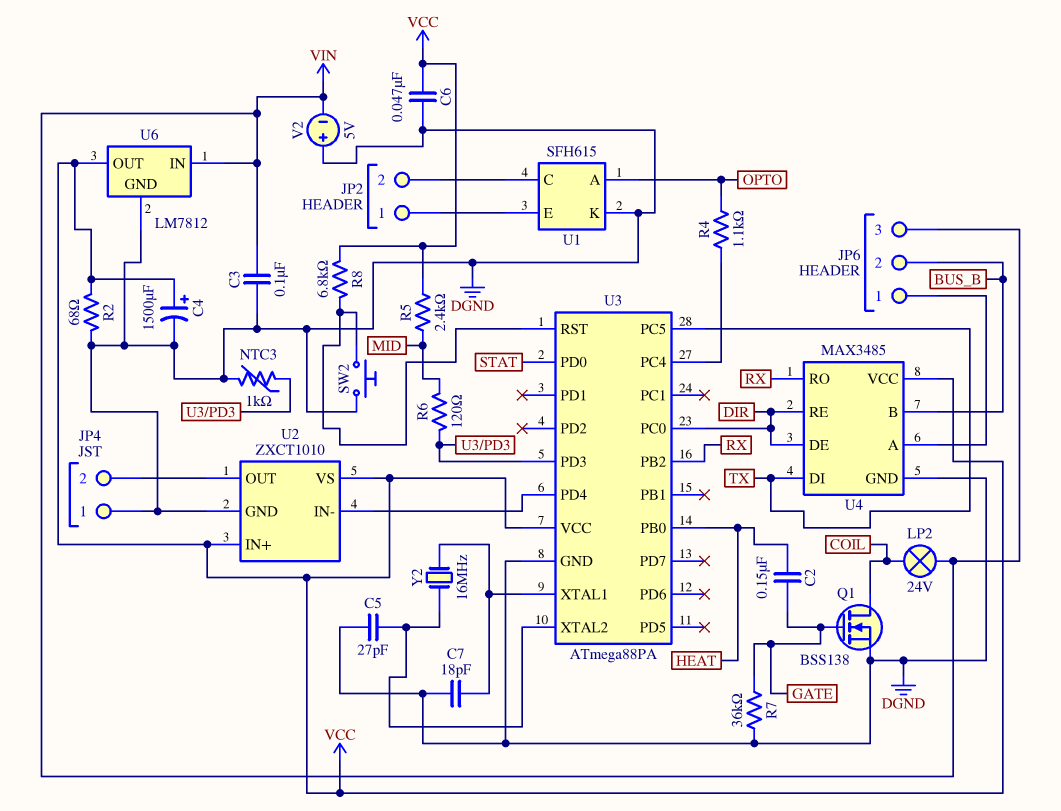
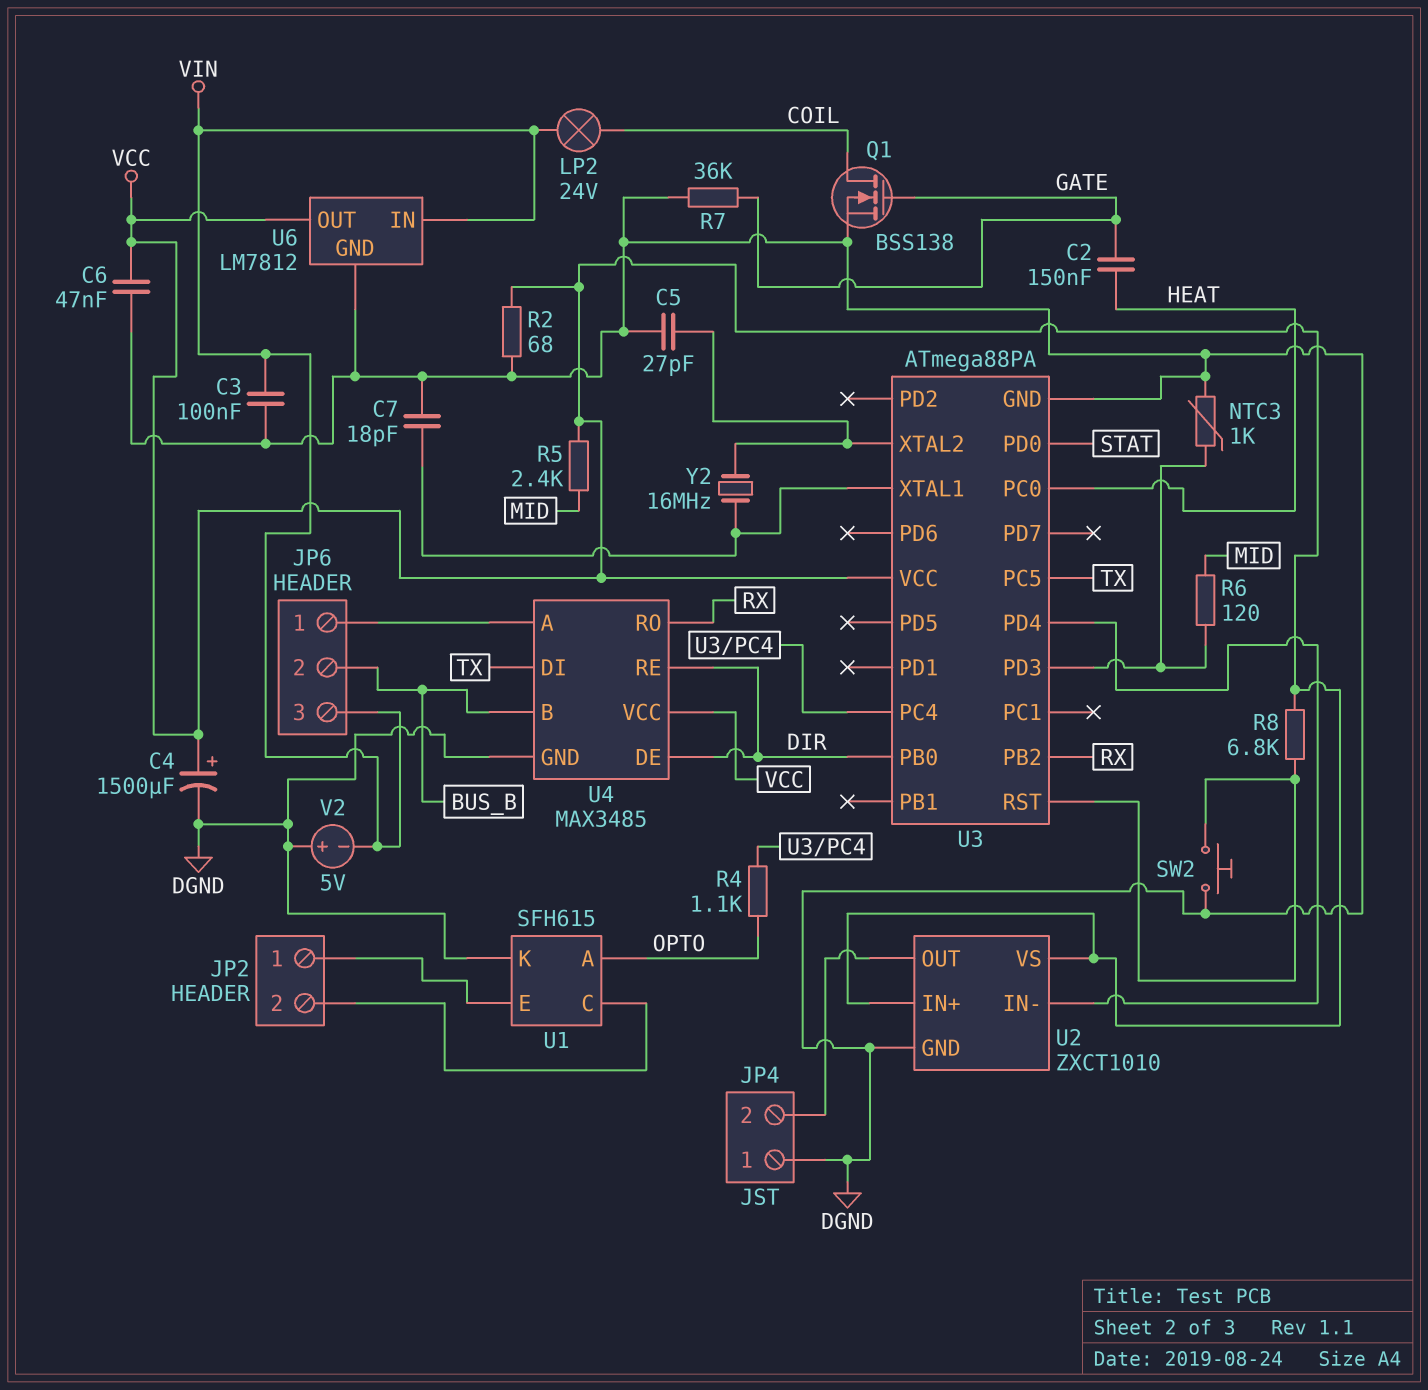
U3 pin PB0: HEAT -> DIR
U3 pin PC0: DIR -> HEAT

